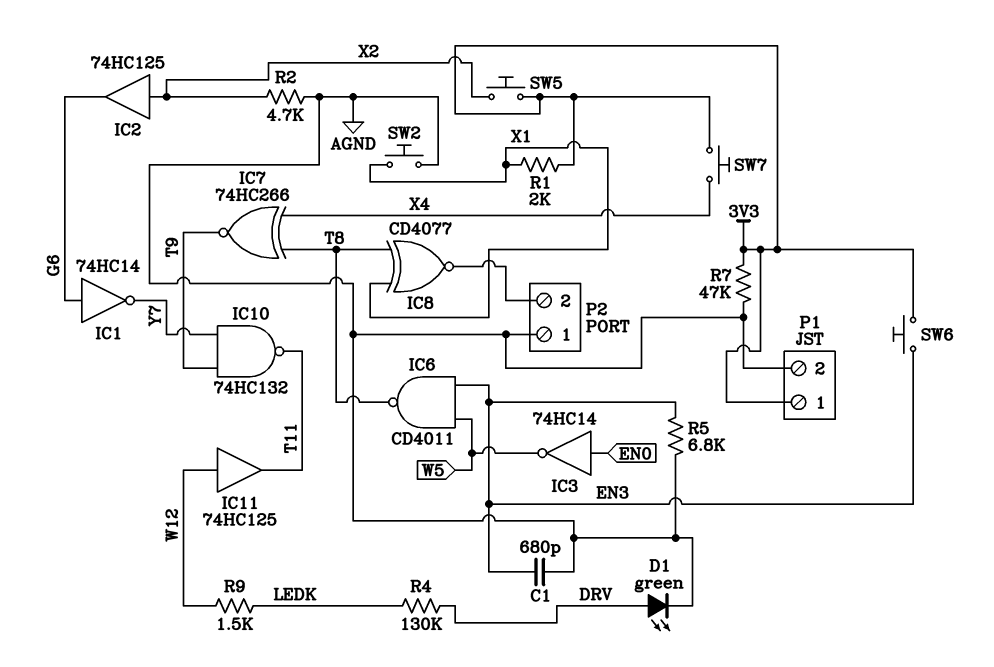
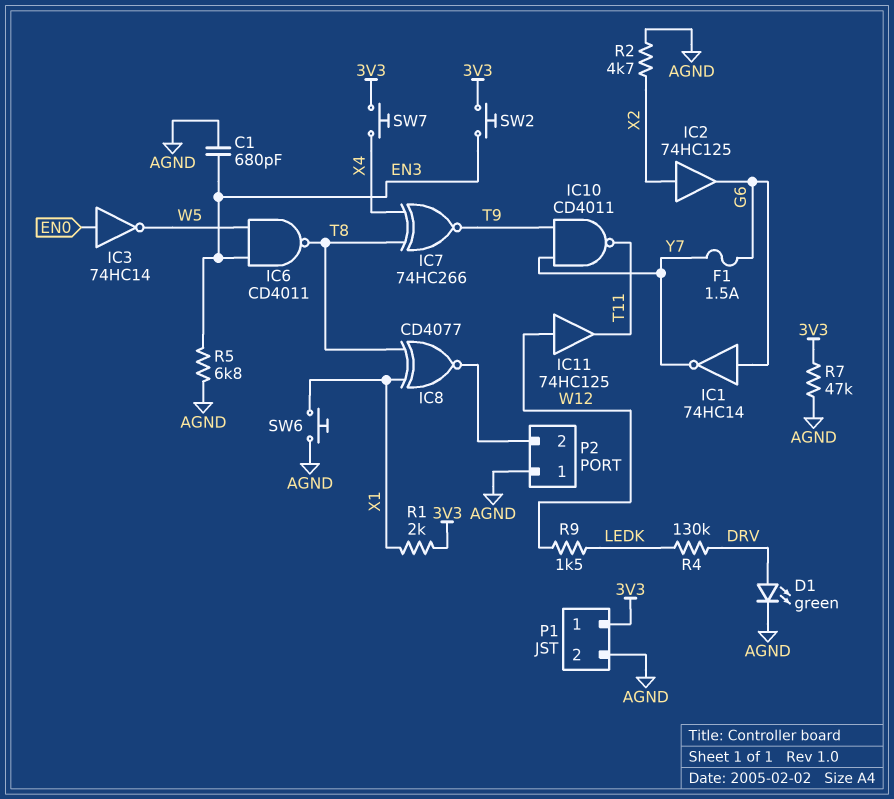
F1: none -> 1.5A (G6, Y7)
IC10: NAND 74HC132 (in T9, in Y7, out T11) -> NAND CD4011 (in T9, in Y7, out T11)
SW2: button (AGND, X1) -> button (3V3, EN3)
SW5: button (3V3, X2) -> none
SW6: button (3V3, EN3) -> button (AGND, X1)

